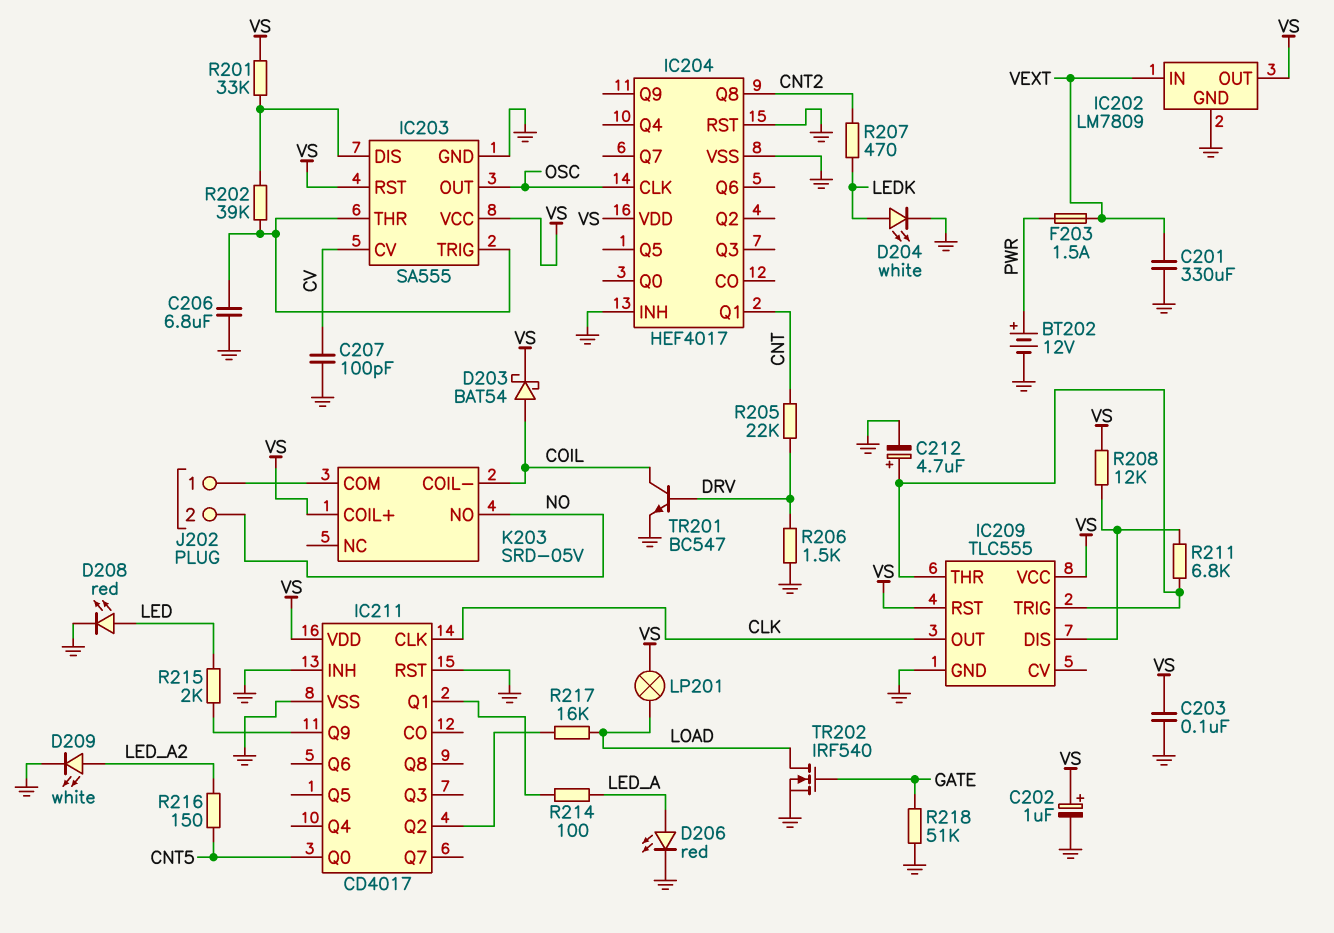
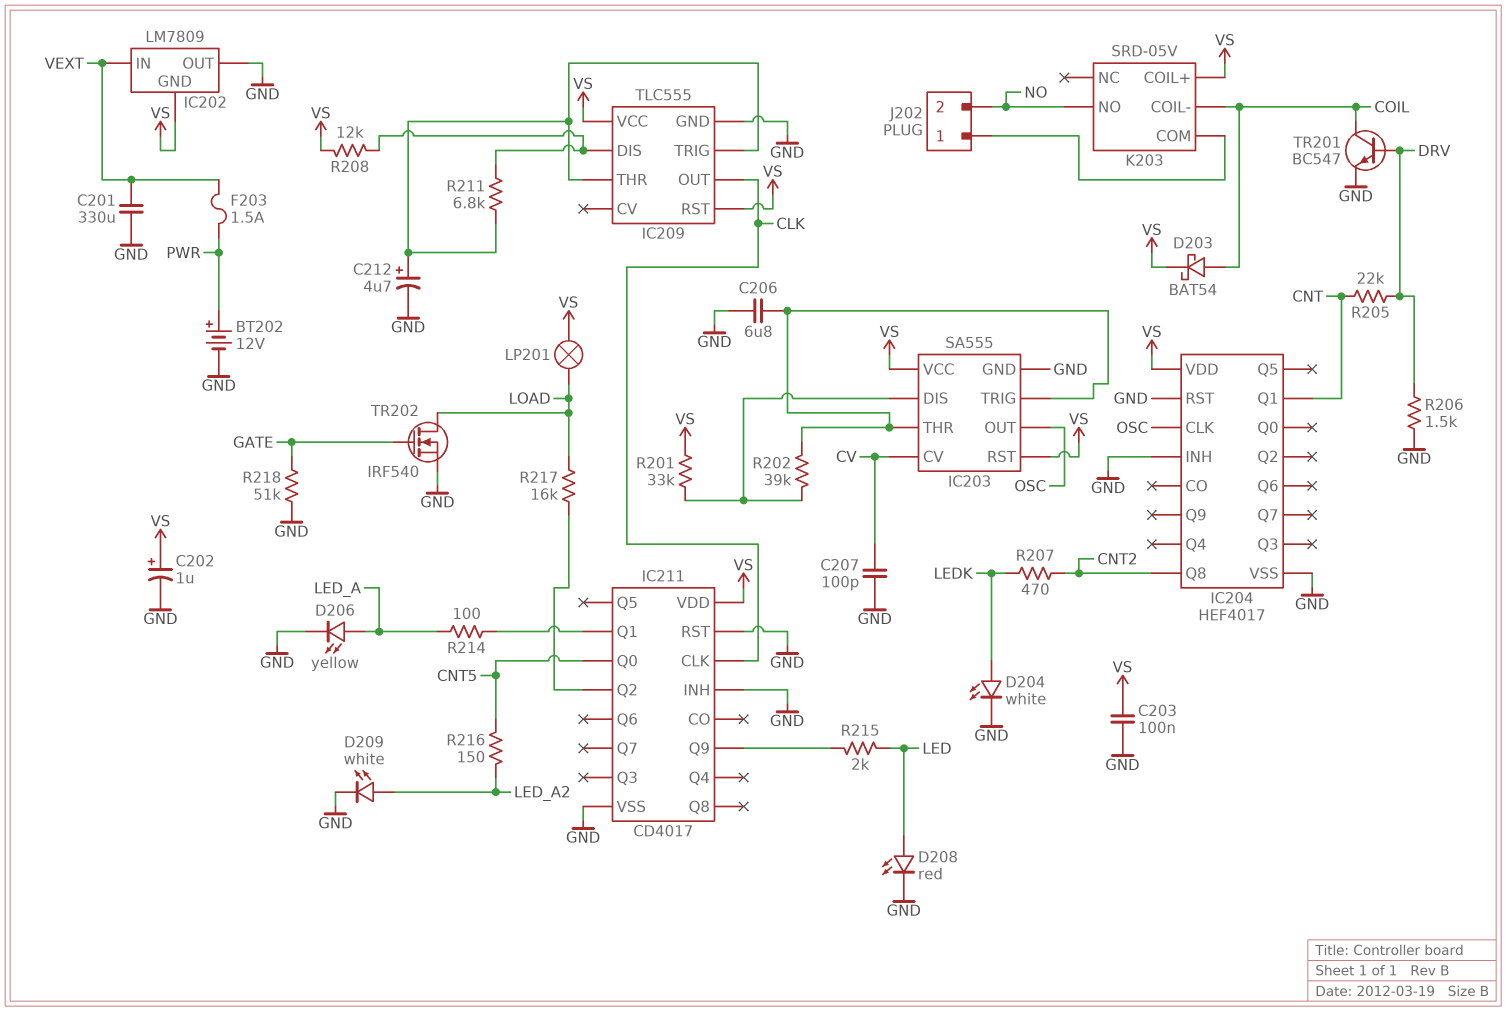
D206: LED red (A LED_A, K GND) -> LED yellow (A LED_A, K GND)
IC202 pin GND: GND -> VS
IC202 pin OUT: VS -> GND

